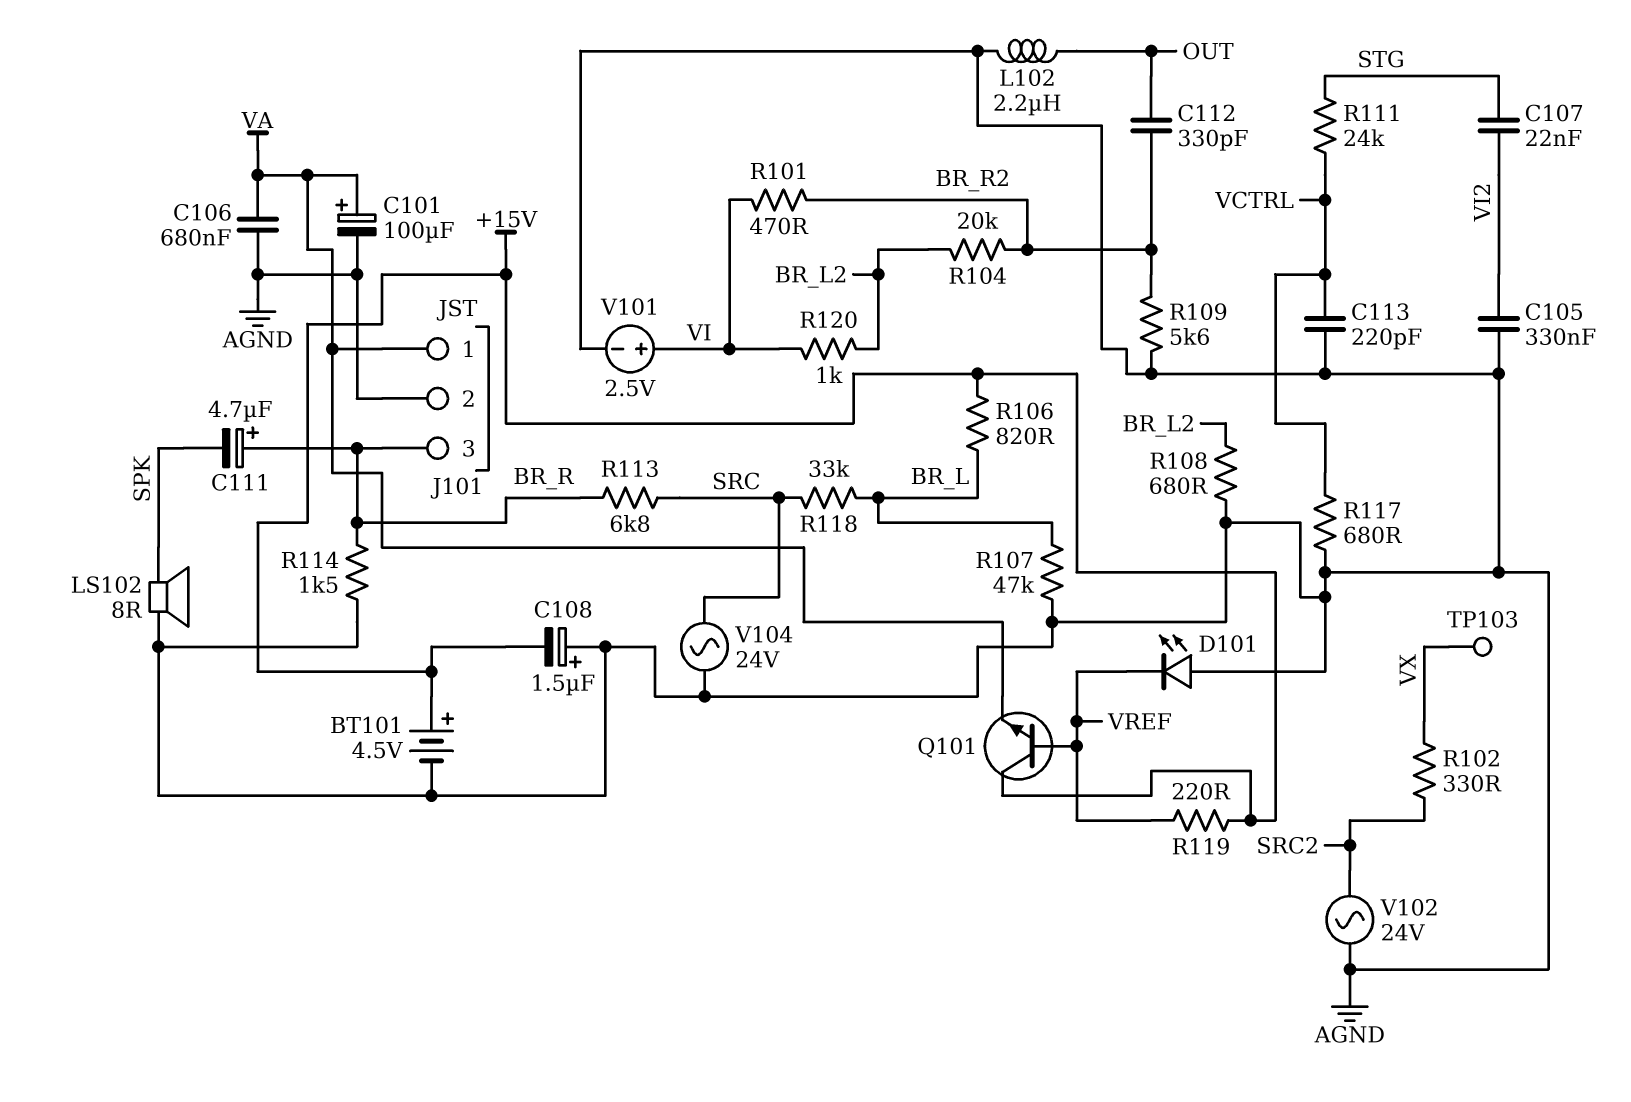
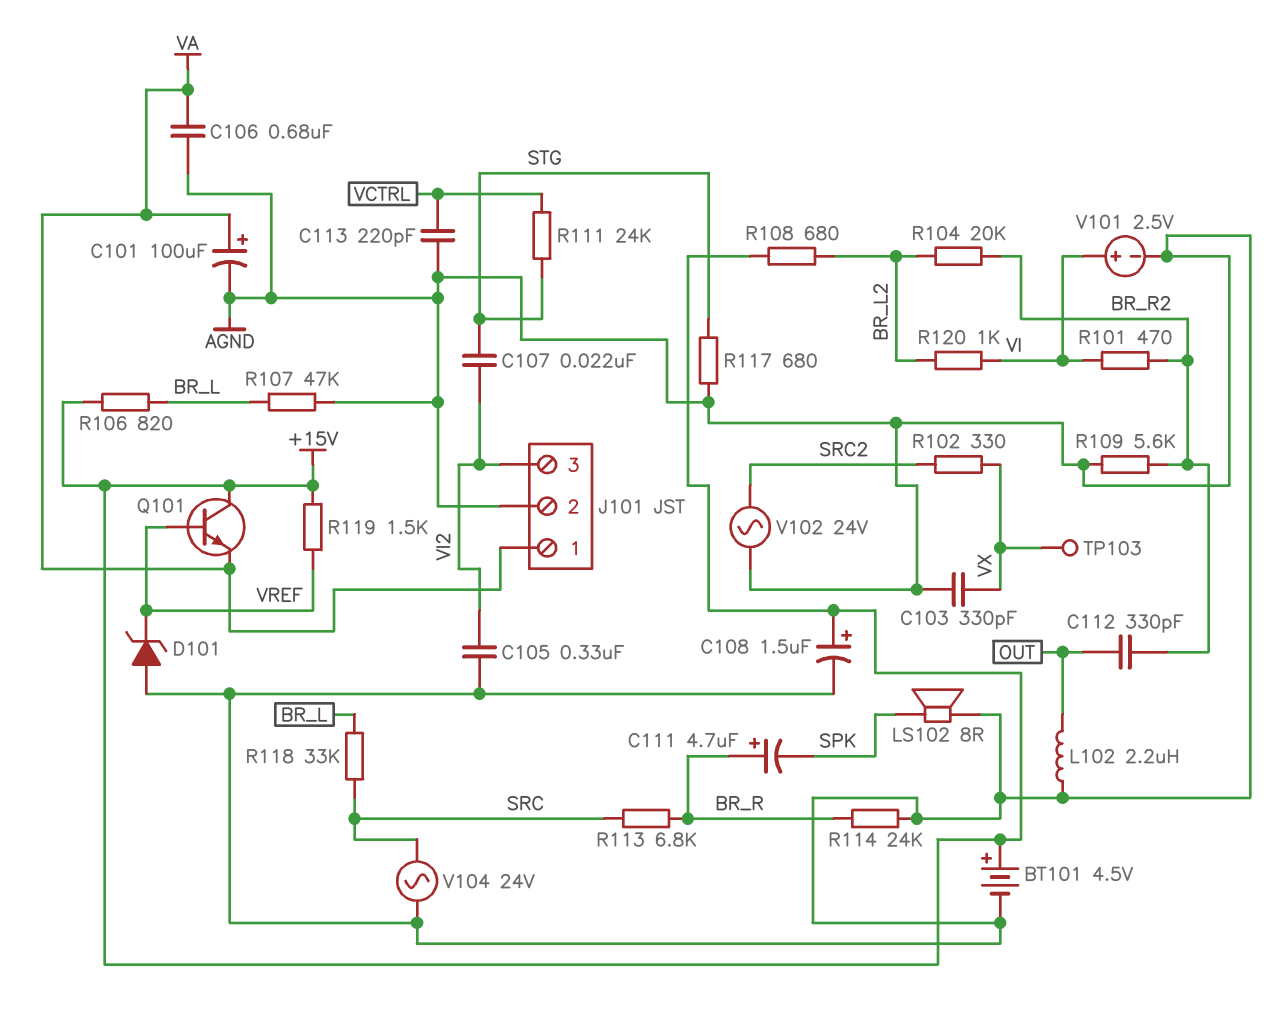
C103: none -> 330pF (AGND, VX)
C108: 1.5uF (plus AGND, minus +15V) -> 1.5uF (plus +15V, minus AGND)
D101: LED (A AGND, K VREF) -> zener (A AGND, K VREF)
J101 pin 3: BR_R -> VI2
R108: 680 (AGND, BR_L2) -> 680 (+15V, BR_L2)
R114: 1.5k (AGND, BR_R) -> 24k (AGND, BR_R)
R117: 680 (AGND, VCTRL) -> 680 (AGND, STG)
R119: 220 (+15V, VREF) -> 1.5k (+15V, VREF)

